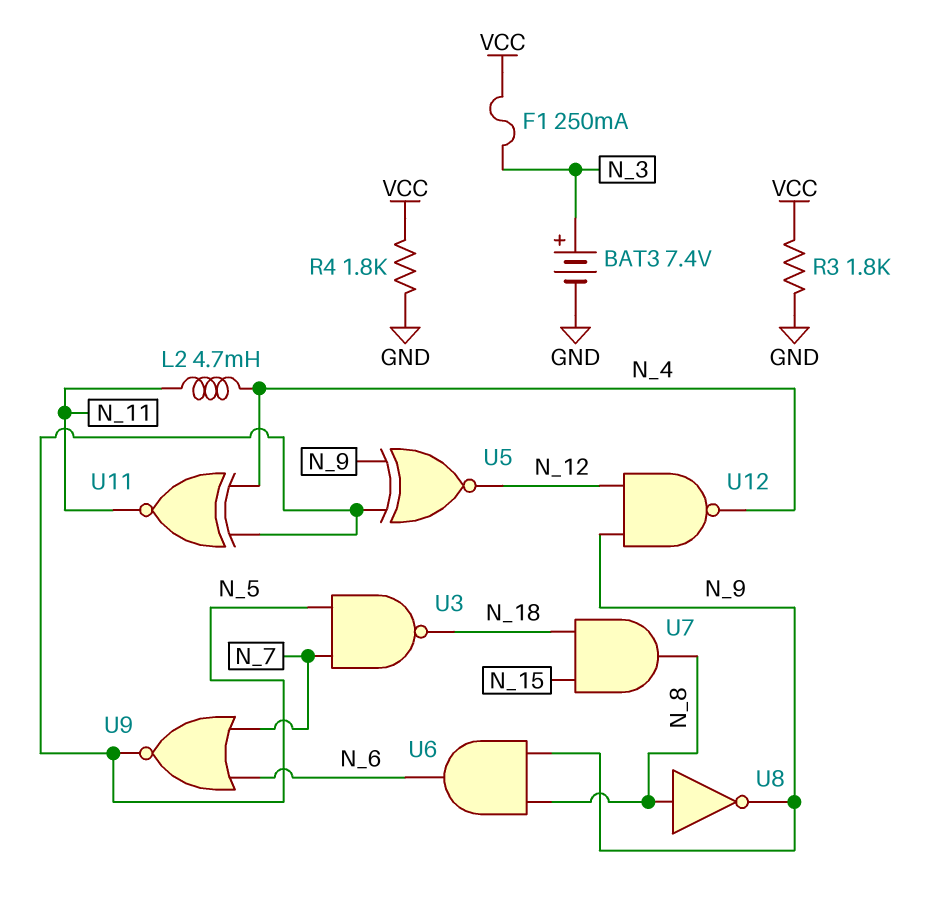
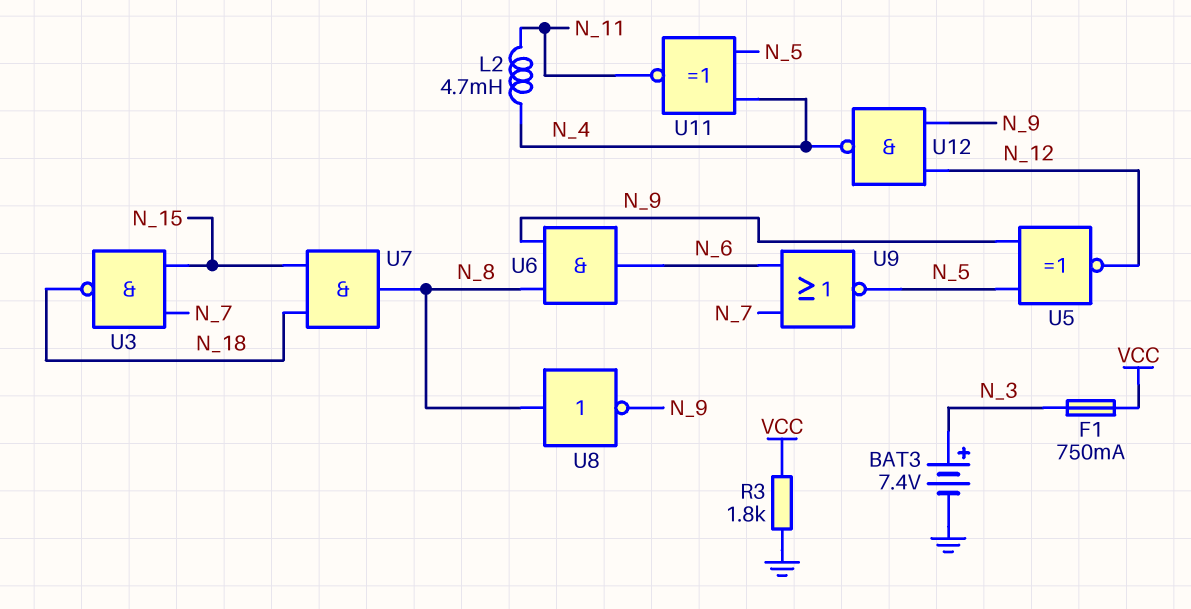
F1: 250mA (N_3, VCC) -> 750mA (N_3, VCC)
R4: 1.8k (GND, VCC) -> none
U3: NAND (in N_5, in N_7, out N_18) -> NAND (in N_7, in N_15, out N_18)

